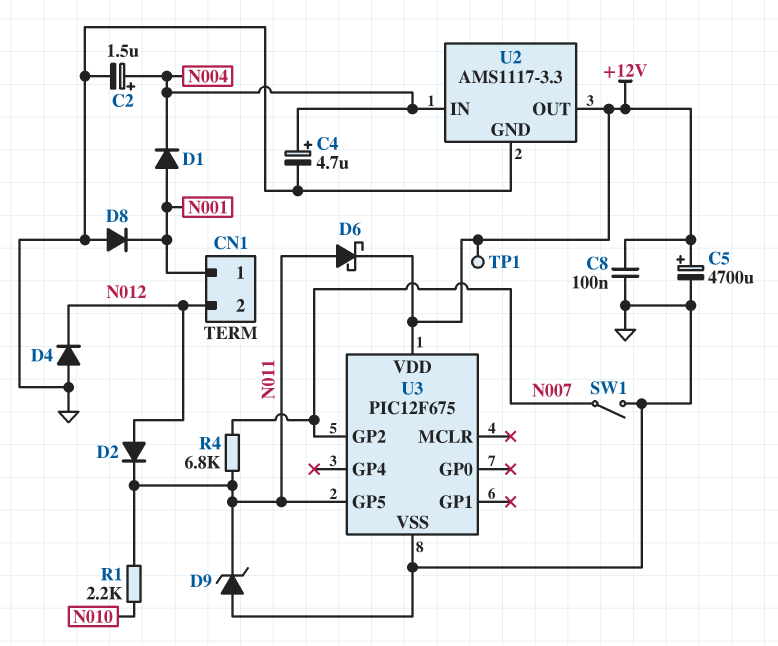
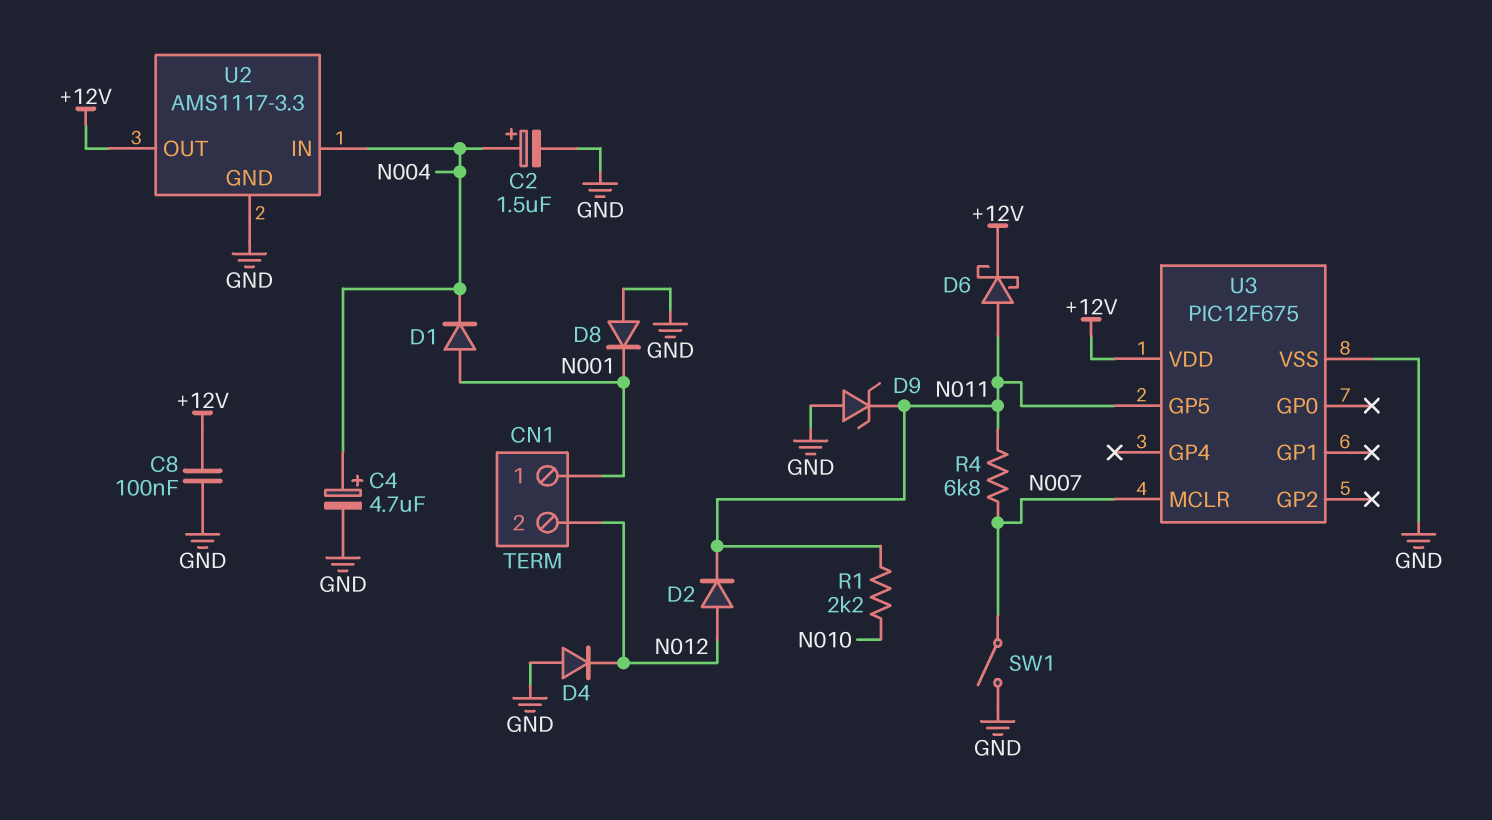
C5: 4700uF (plus +12V, minus GND) -> none
TP1: test point (+12V) -> none
U3 pin GP2: N007 -> none
U3 pin MCLR: none -> N007

